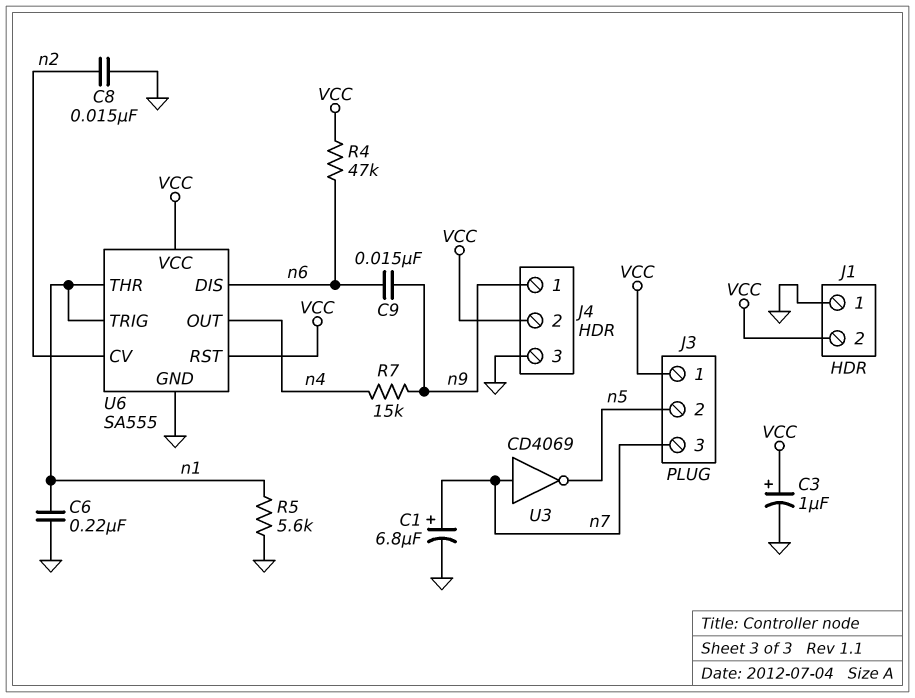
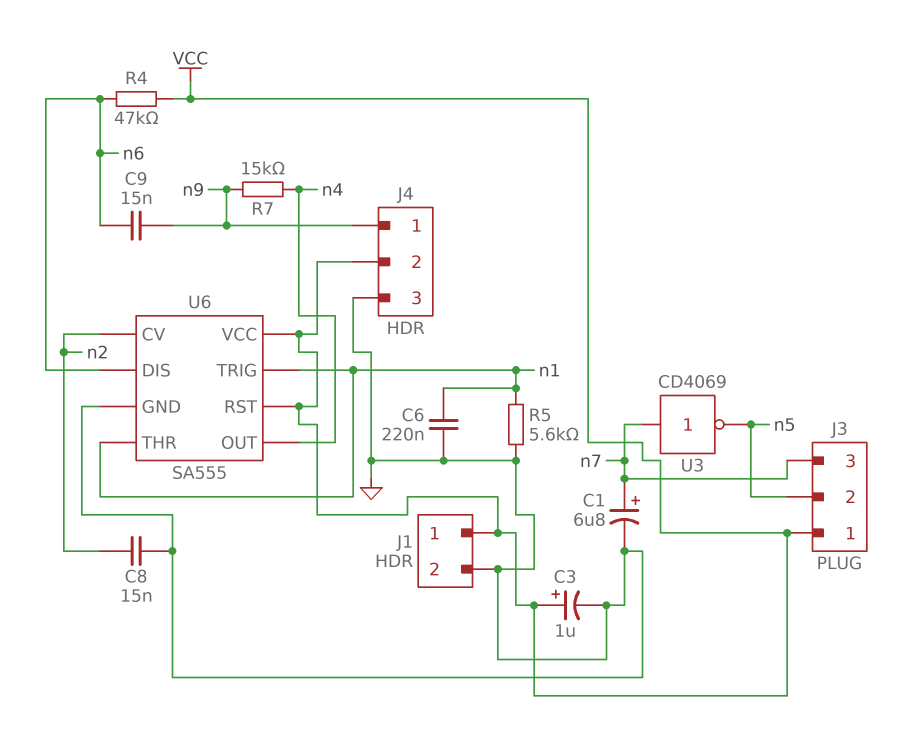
J1 pin 1: GND -> VCC
J1 pin 2: VCC -> GND

